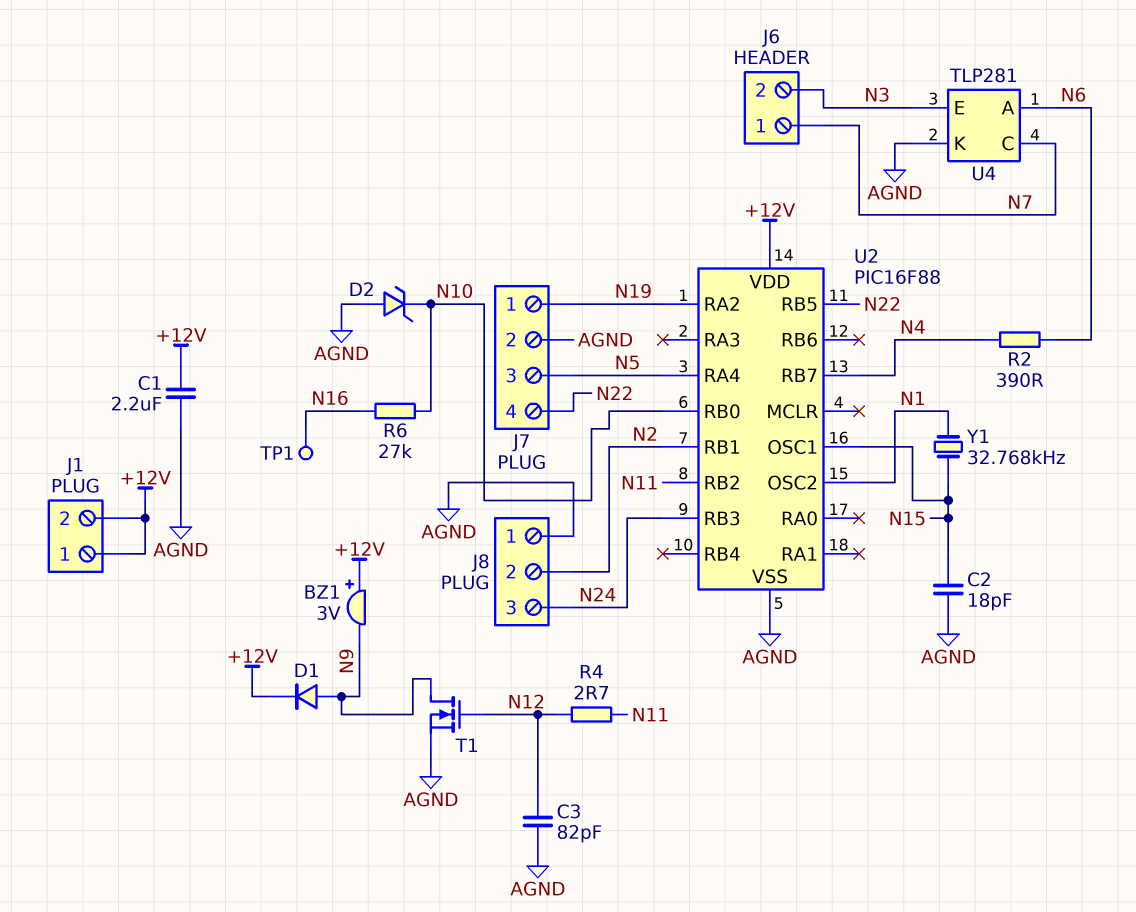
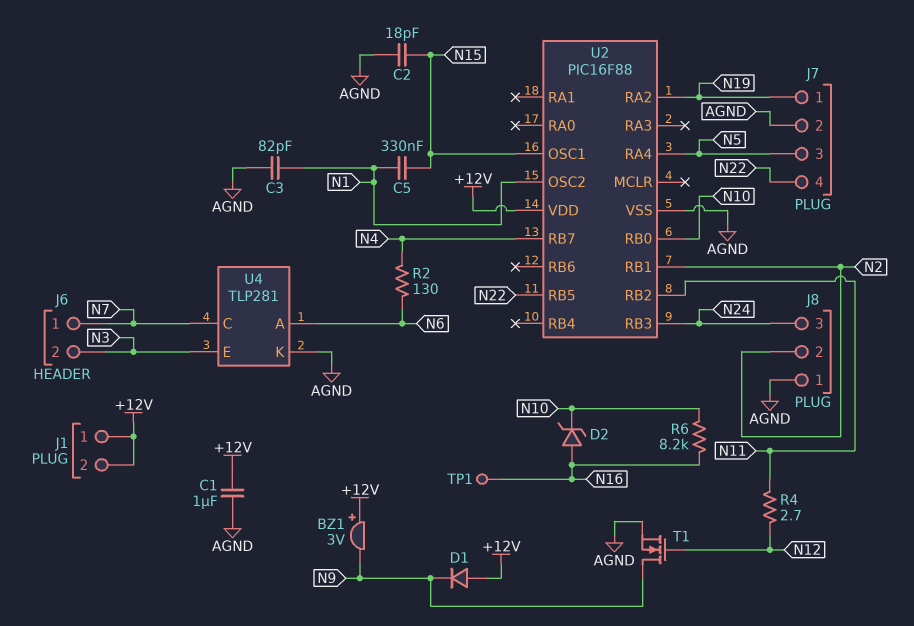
C1: 2.2uF (+12V, AGND) -> 1uF (+12V, AGND)
C3: 82pF (AGND, N12) -> 82pF (AGND, N1)
C5: none -> 330nF (N1, N15)
D1: diode (A N9, K +12V) -> diode (A +12V, K N9)
D2: zener (A AGND, K N10) -> zener (A N16, K N10)
R2: 390 (N4, N6) -> 130 (N4, N6)
R6: 27k (N10, N16) -> 8.2k (N10, N16)
Y1: 32.768kHz (N1, N15) -> none

